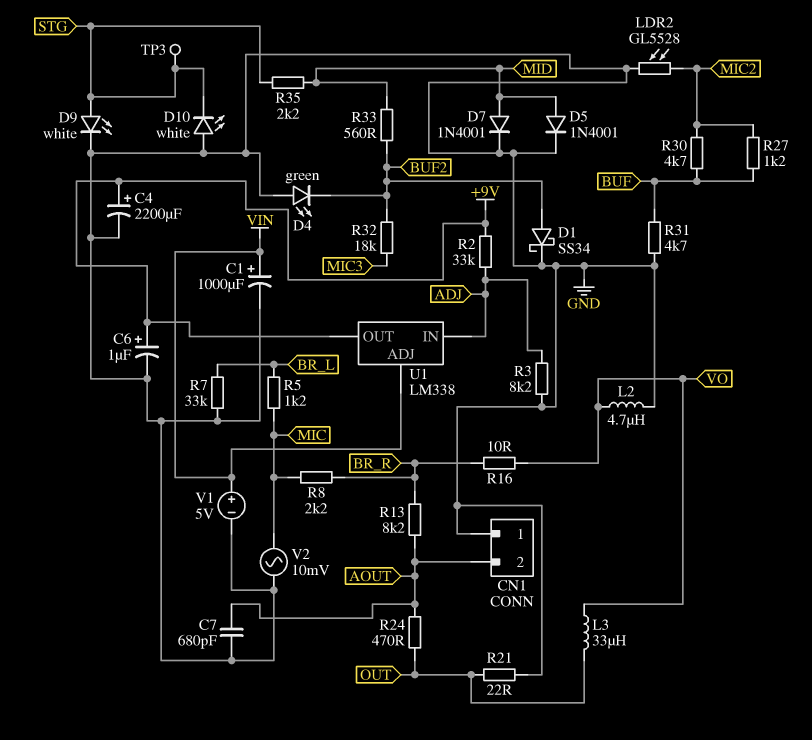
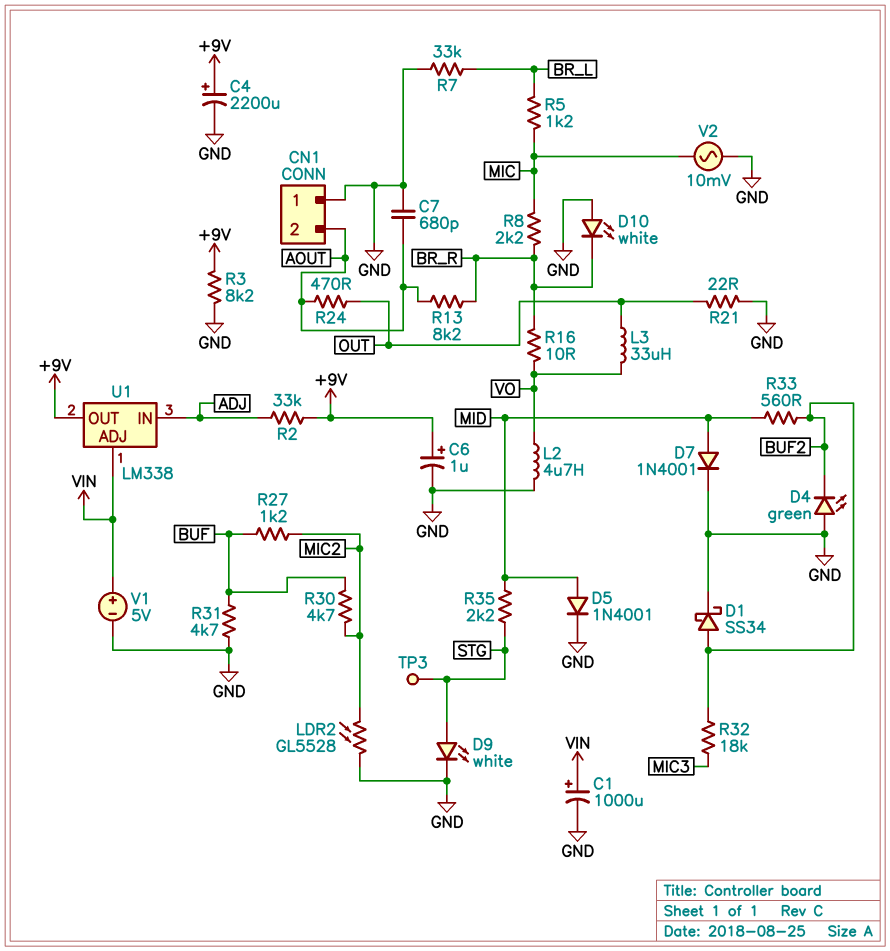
D10: LED white (A GND, K STG) -> LED white (A GND, K BR_R)
R3: 8.2k (ADJ, GND) -> 8.2k (+9V, GND)

